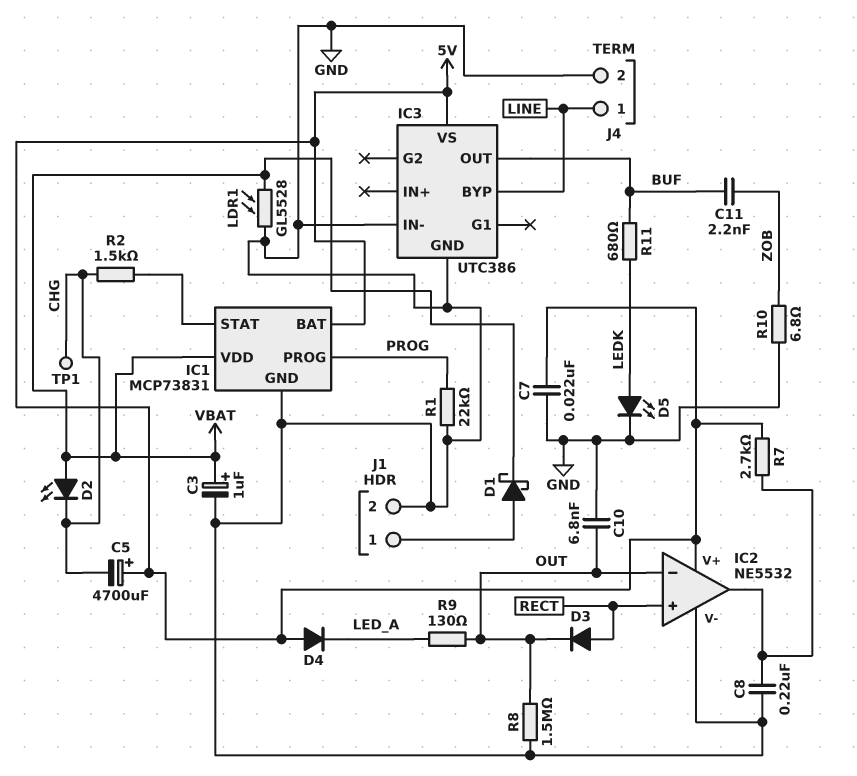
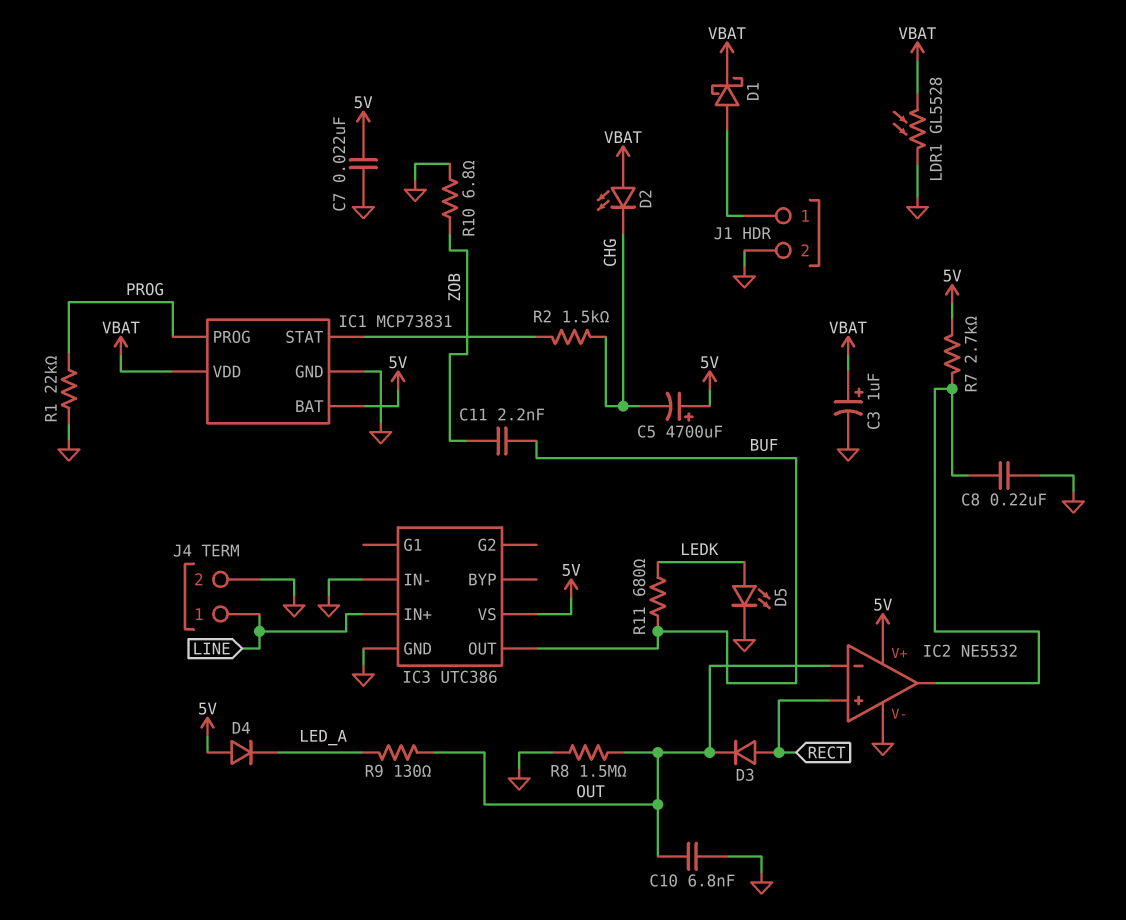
IC3 pin BYP: LINE -> none
IC3 pin IN+: none -> LINE
TP1: test point (CHG) -> none

